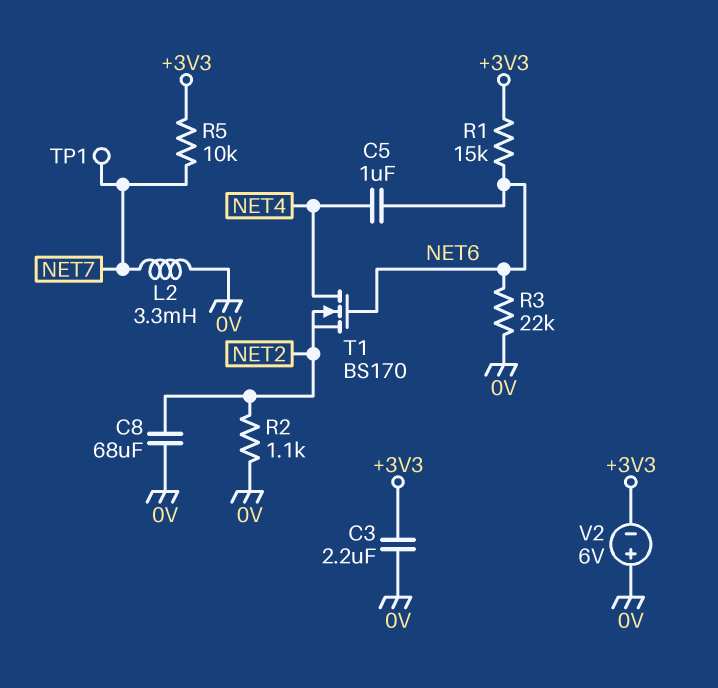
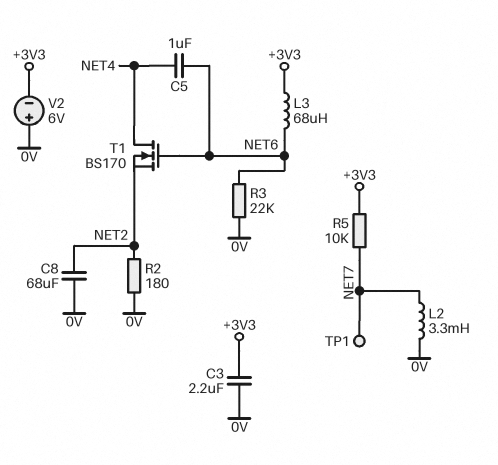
L3: none -> 68uH (+3V3, NET6)
R1: 15k (+3V3, NET6) -> none
R2: 1.1k (0V, NET2) -> 180 (0V, NET2)

